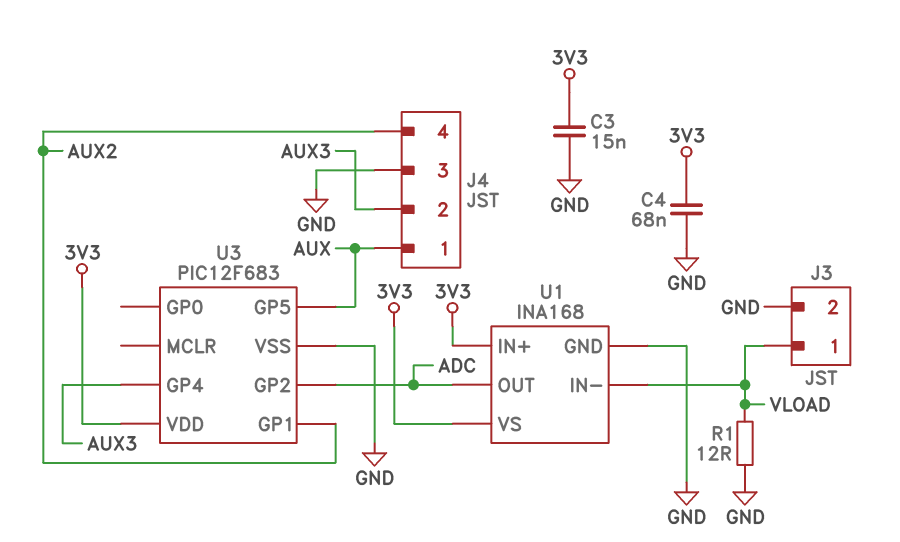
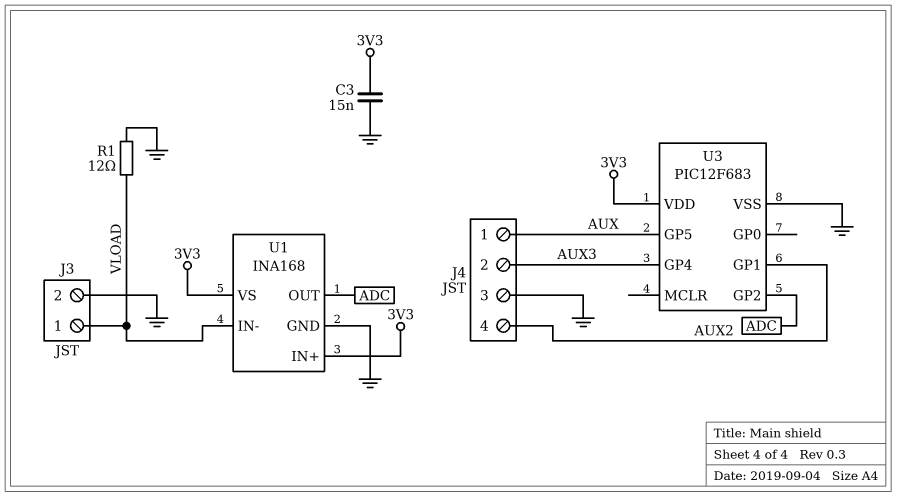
C4: 68nF (3V3, GND) -> none

